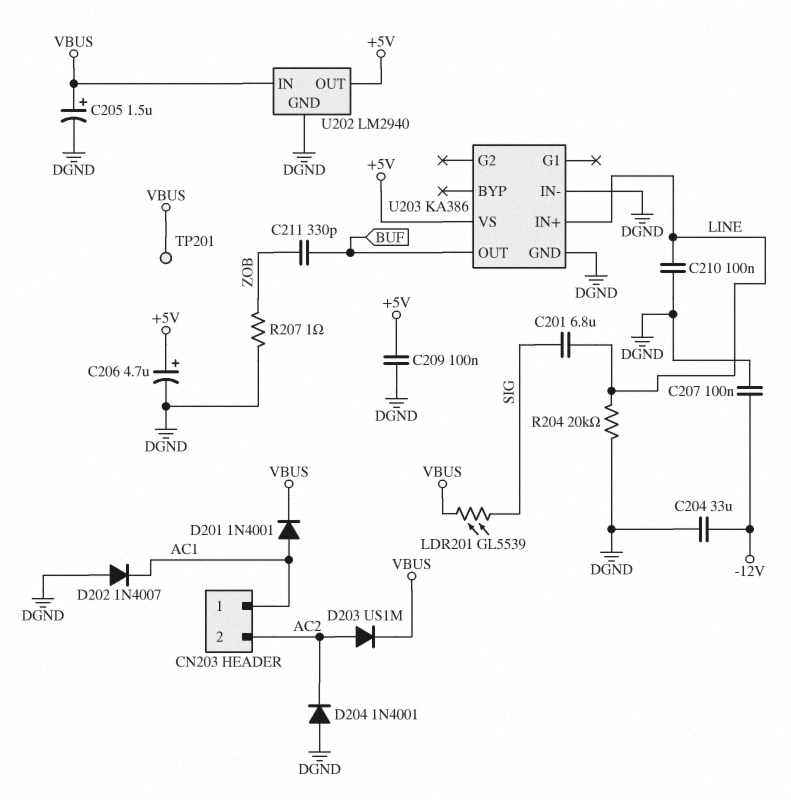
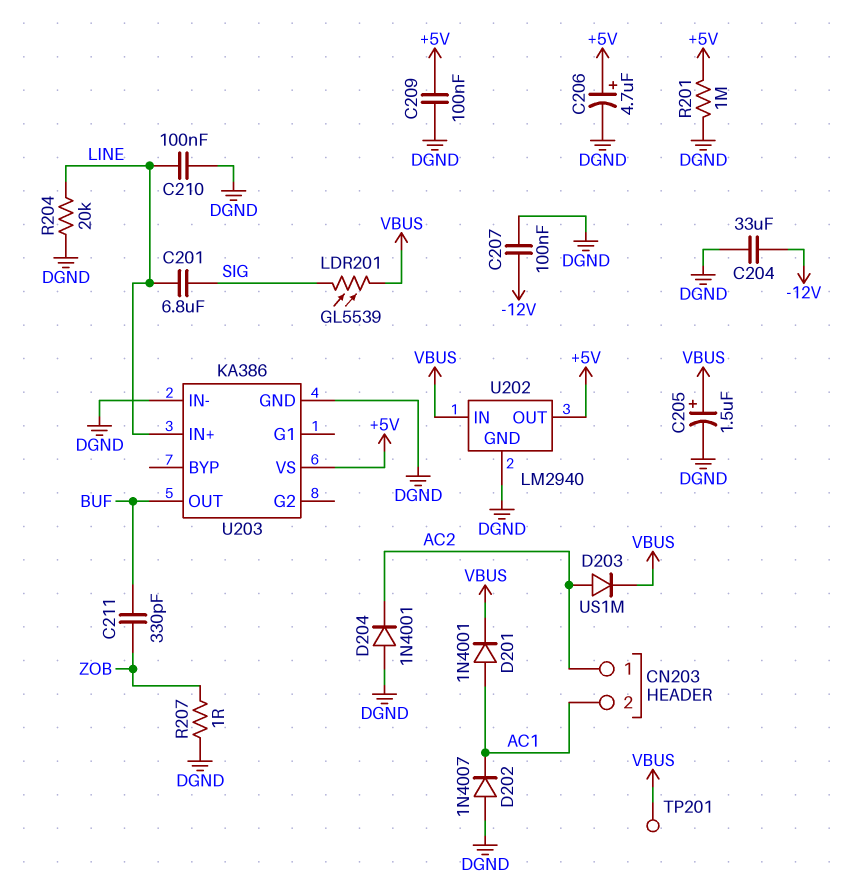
CN203 pin 1: AC1 -> AC2
CN203 pin 2: AC2 -> AC1
R201: none -> 1M (+5V, DGND)

